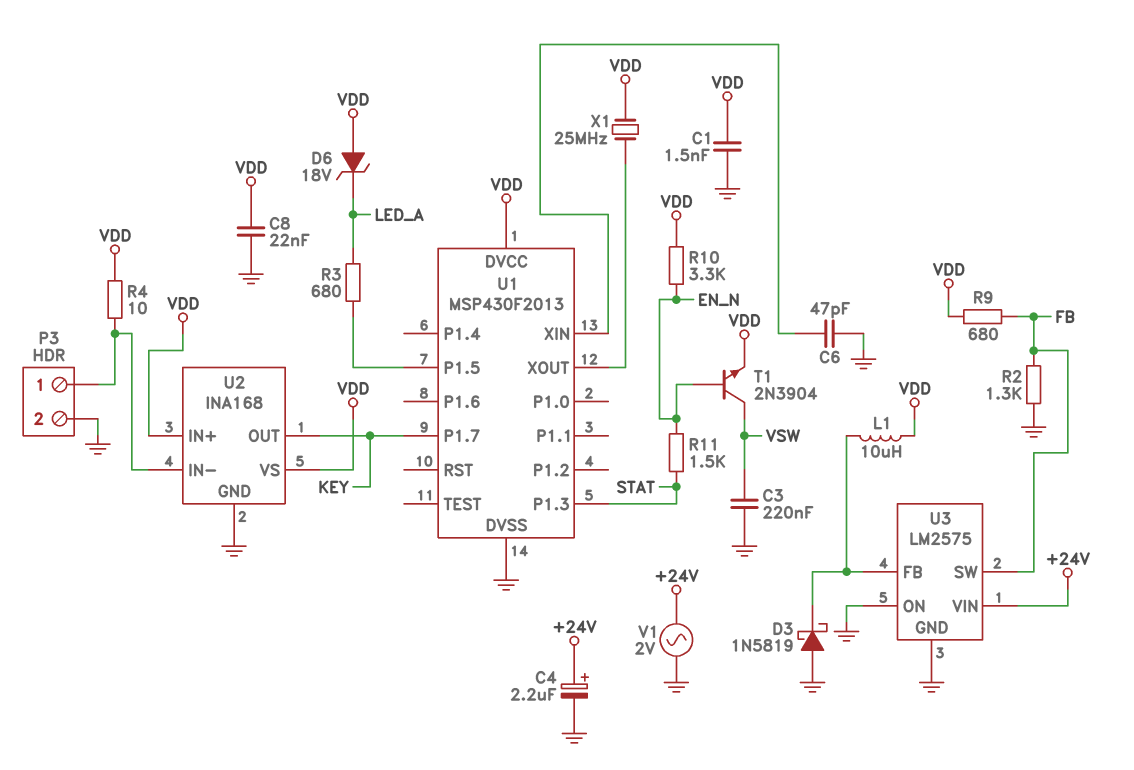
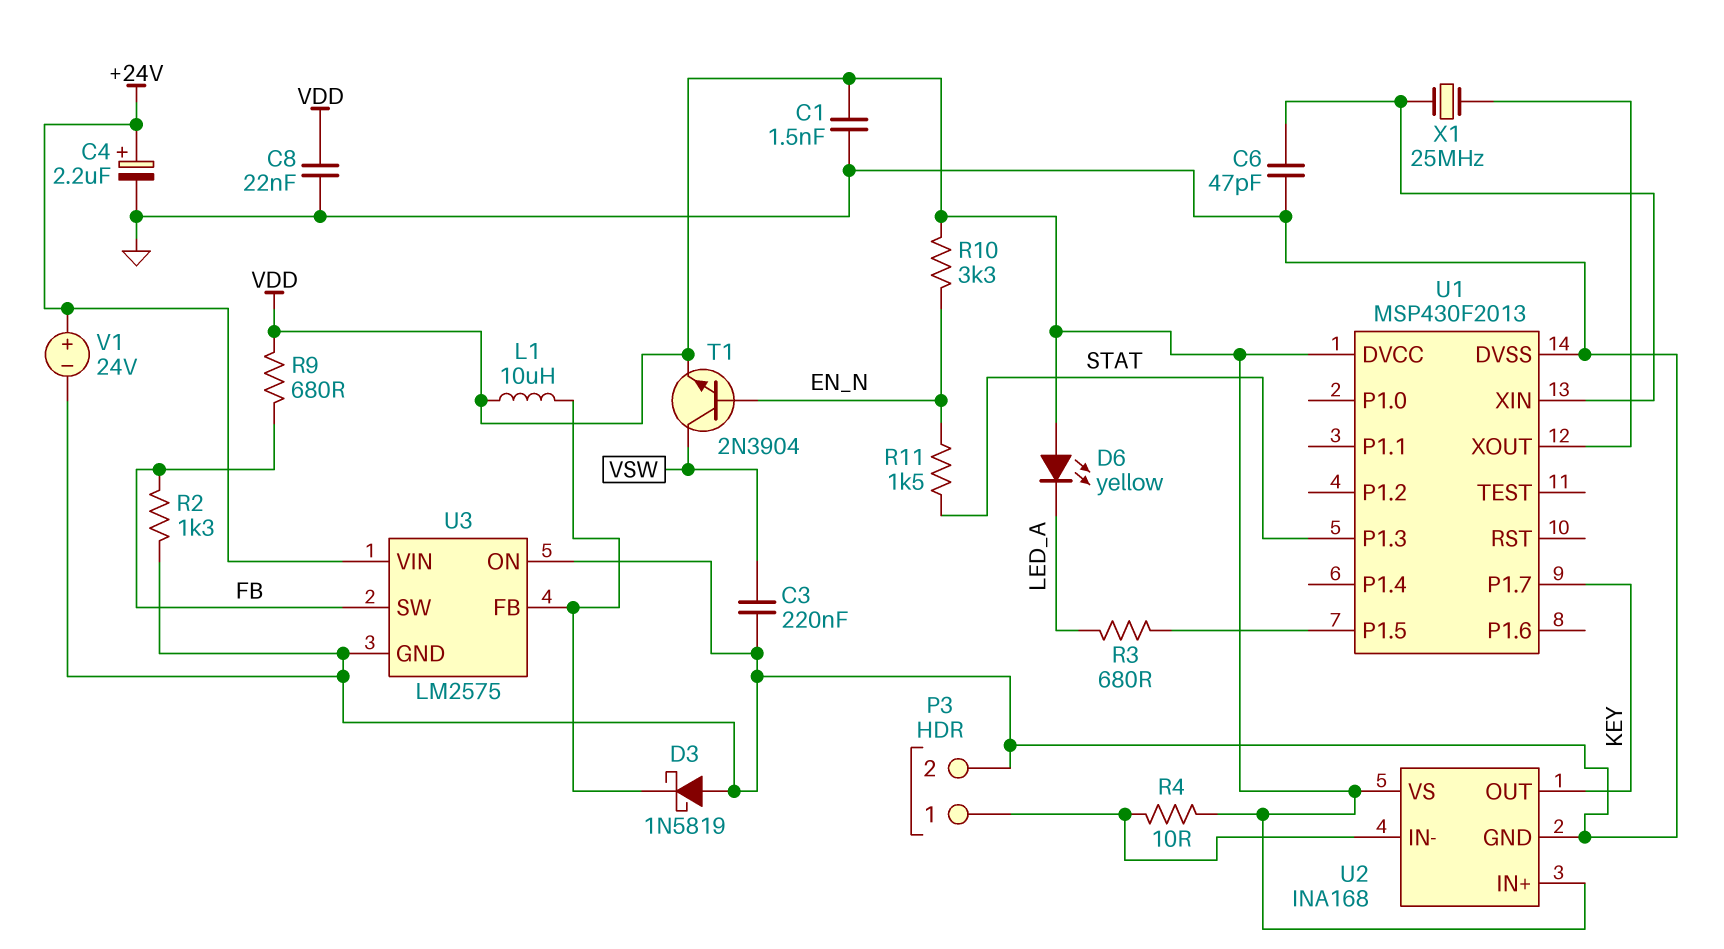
D6: zener 18V (A VDD, K LED_A) -> LED yellow (A VDD, K LED_A)
V1: AC 2V (+24V, GND) -> 24V (plus +24V, minus GND)
X1: 25MHz (U1/XOUT, VDD) -> 25MHz (U1/XIN, U1/XOUT)

